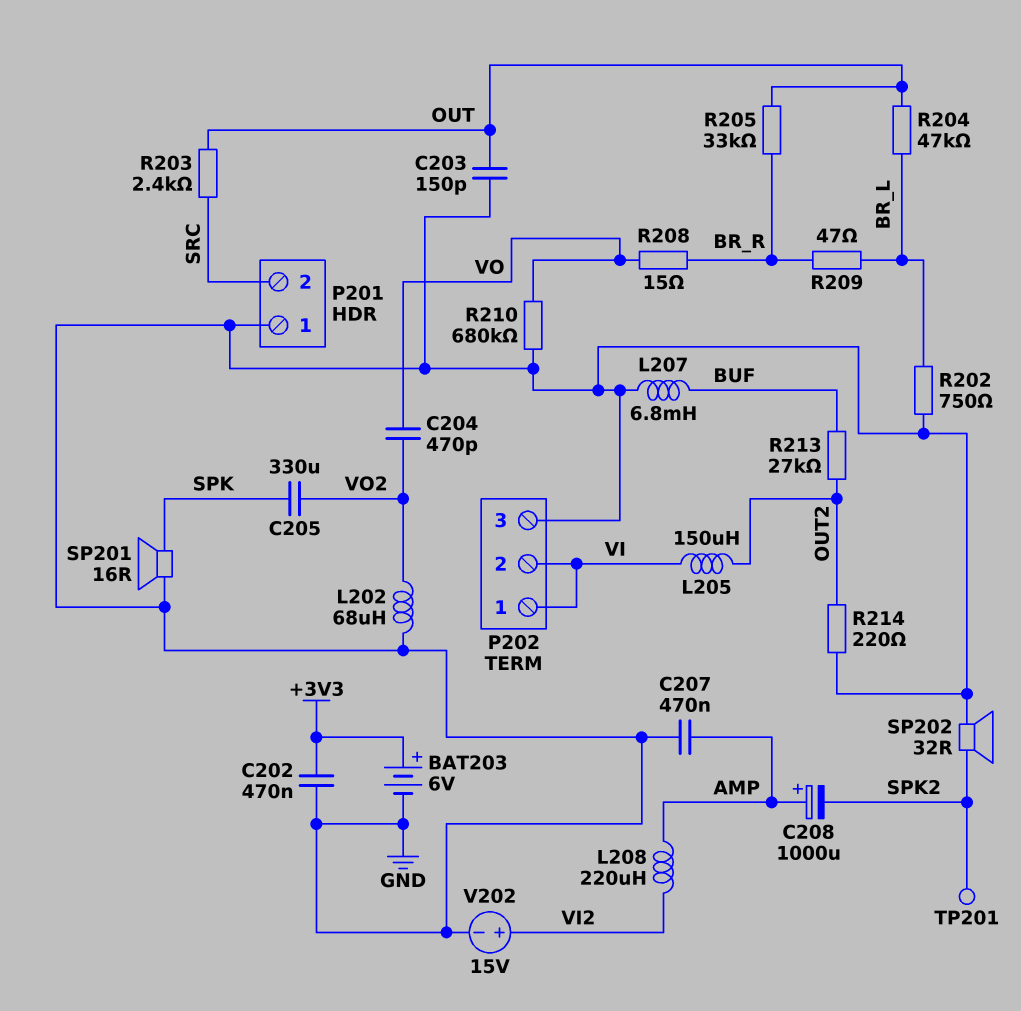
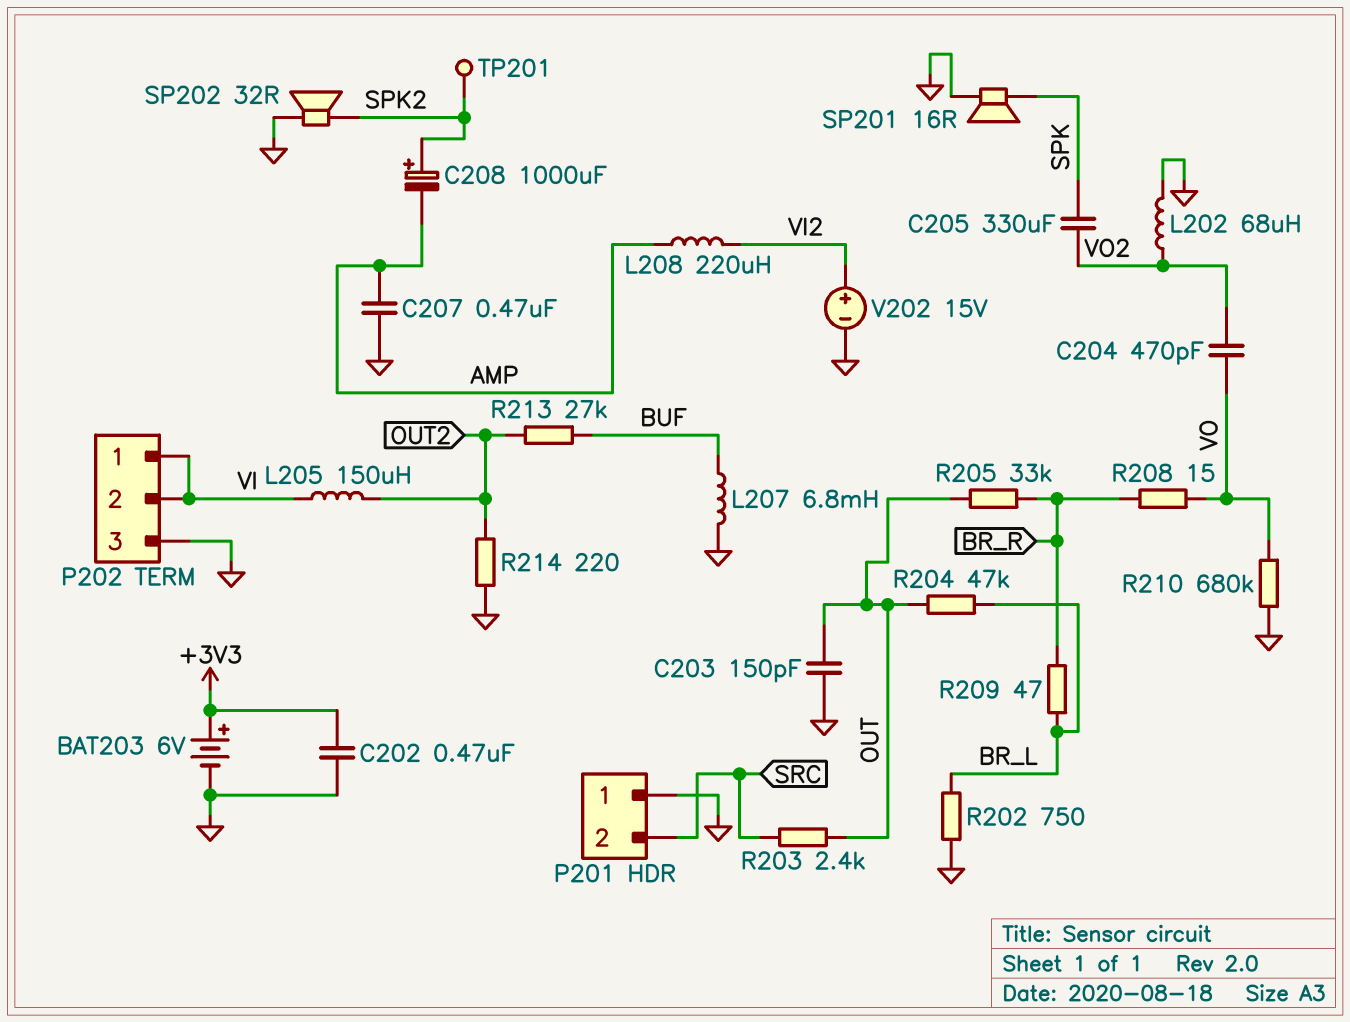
C208: 1000uF (plus AMP, minus SPK2) -> 1000uF (plus SPK2, minus AMP)

